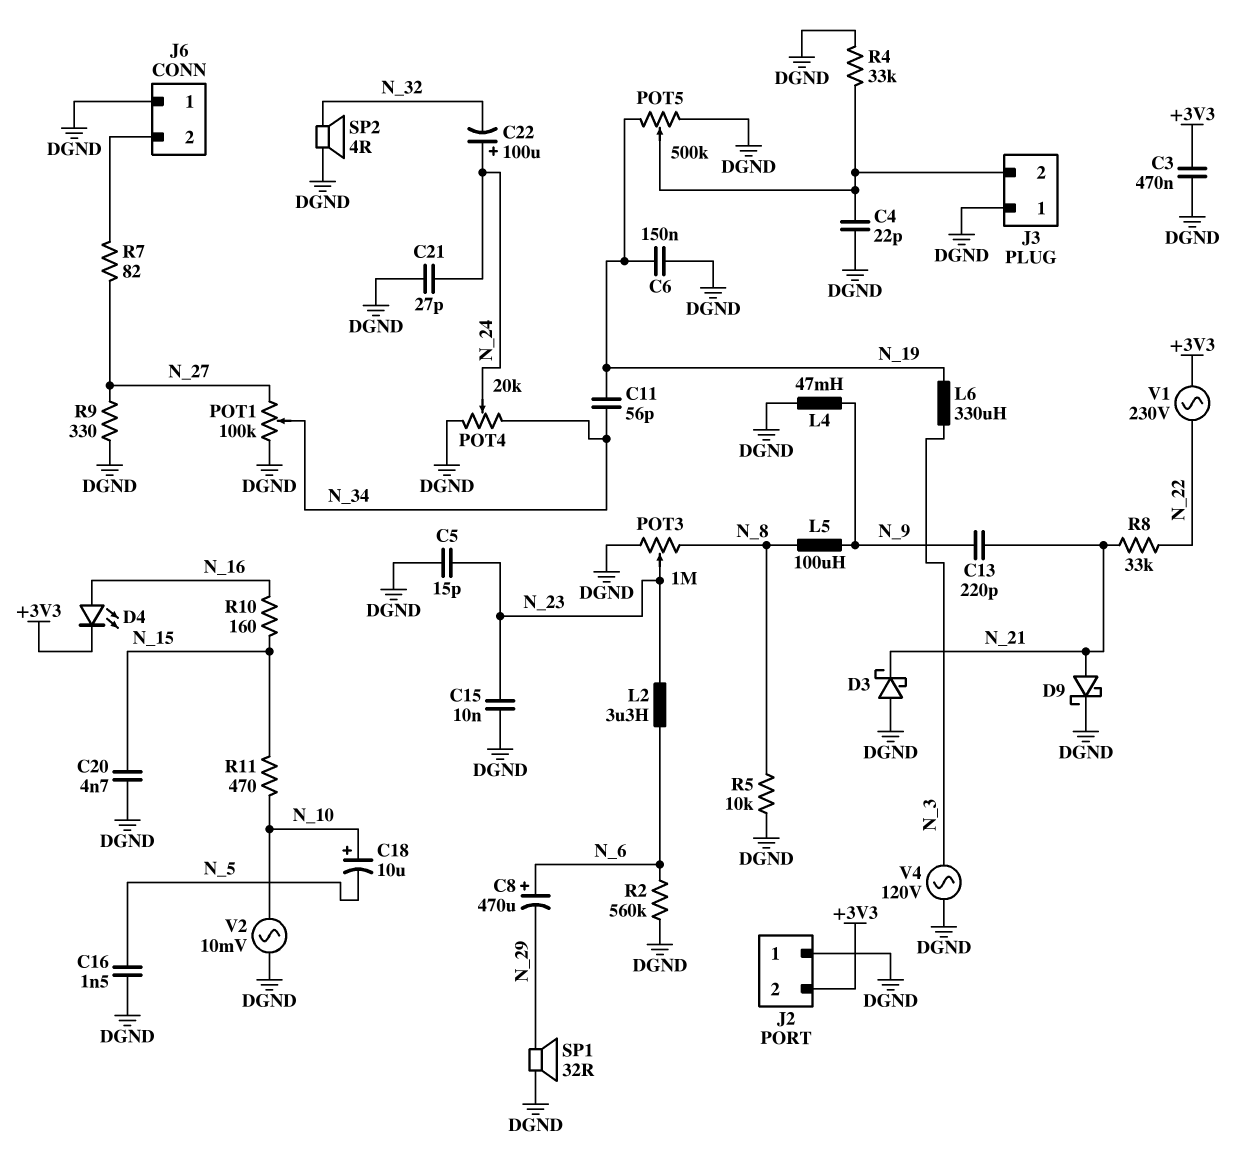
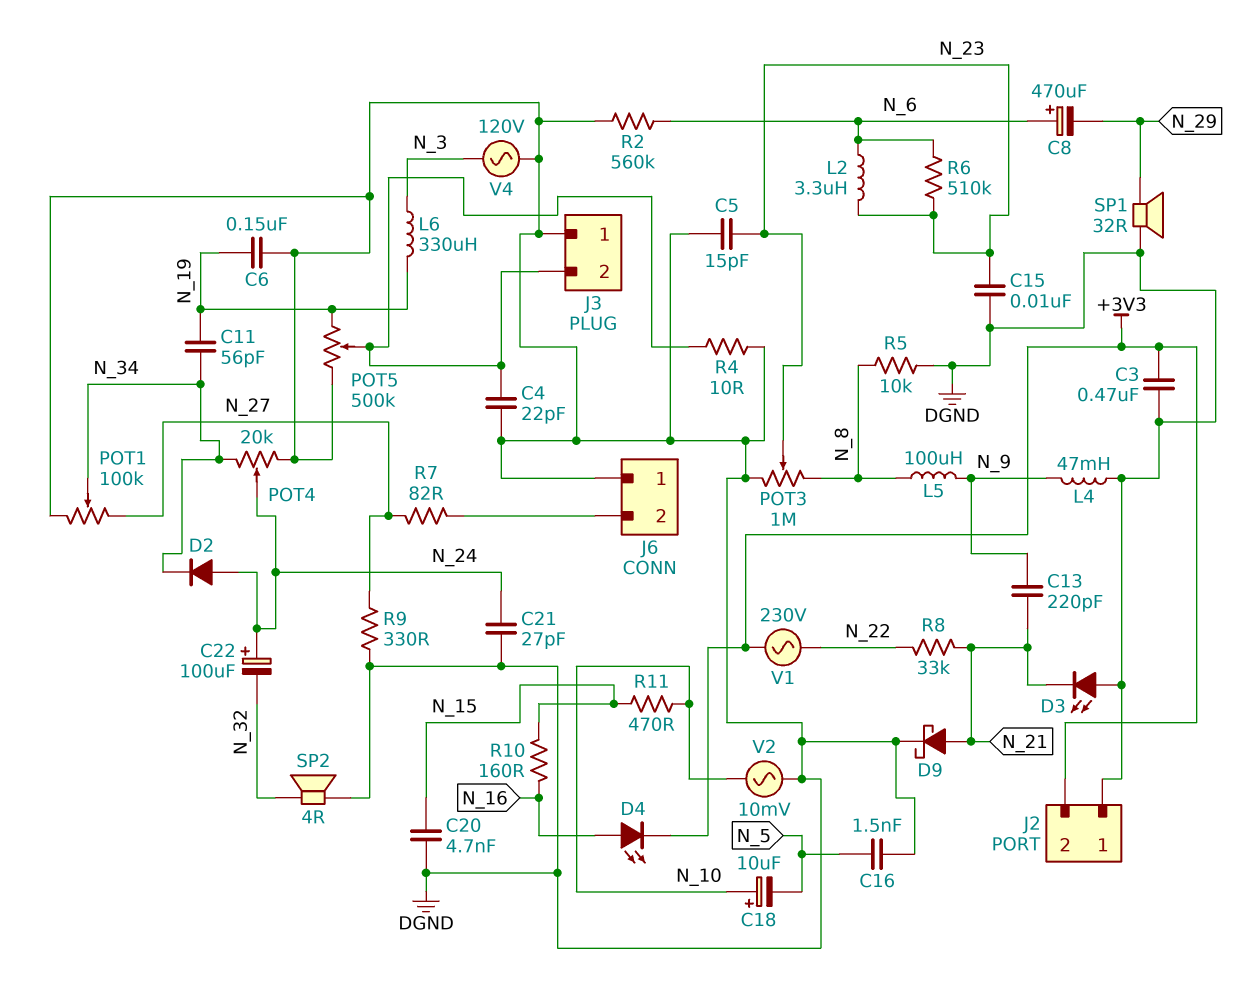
D2: none -> diode (A N_24, K N_34)
D3: schottky (A DGND, K N_21) -> LED (A DGND, K N_21)
R4: 33k (DGND, J3/2) -> 10 (DGND, J3/2)
R6: none -> 510k (N_6, N_23)

